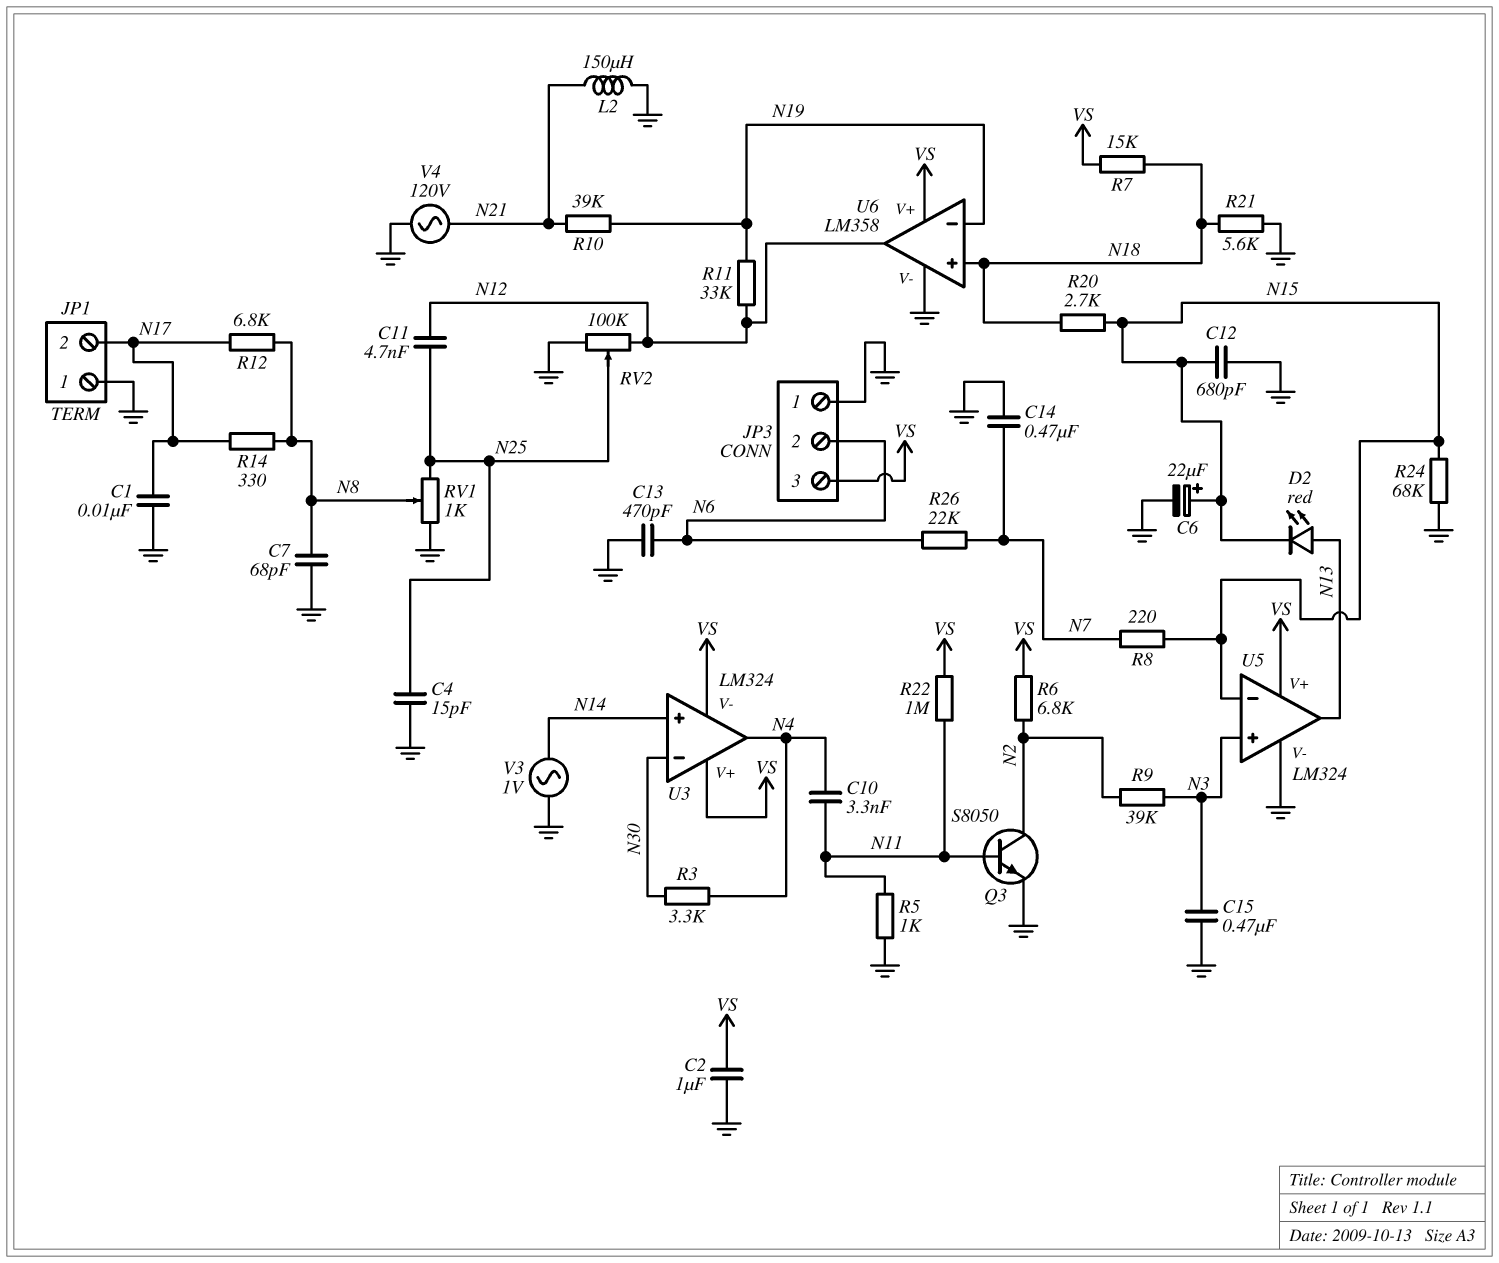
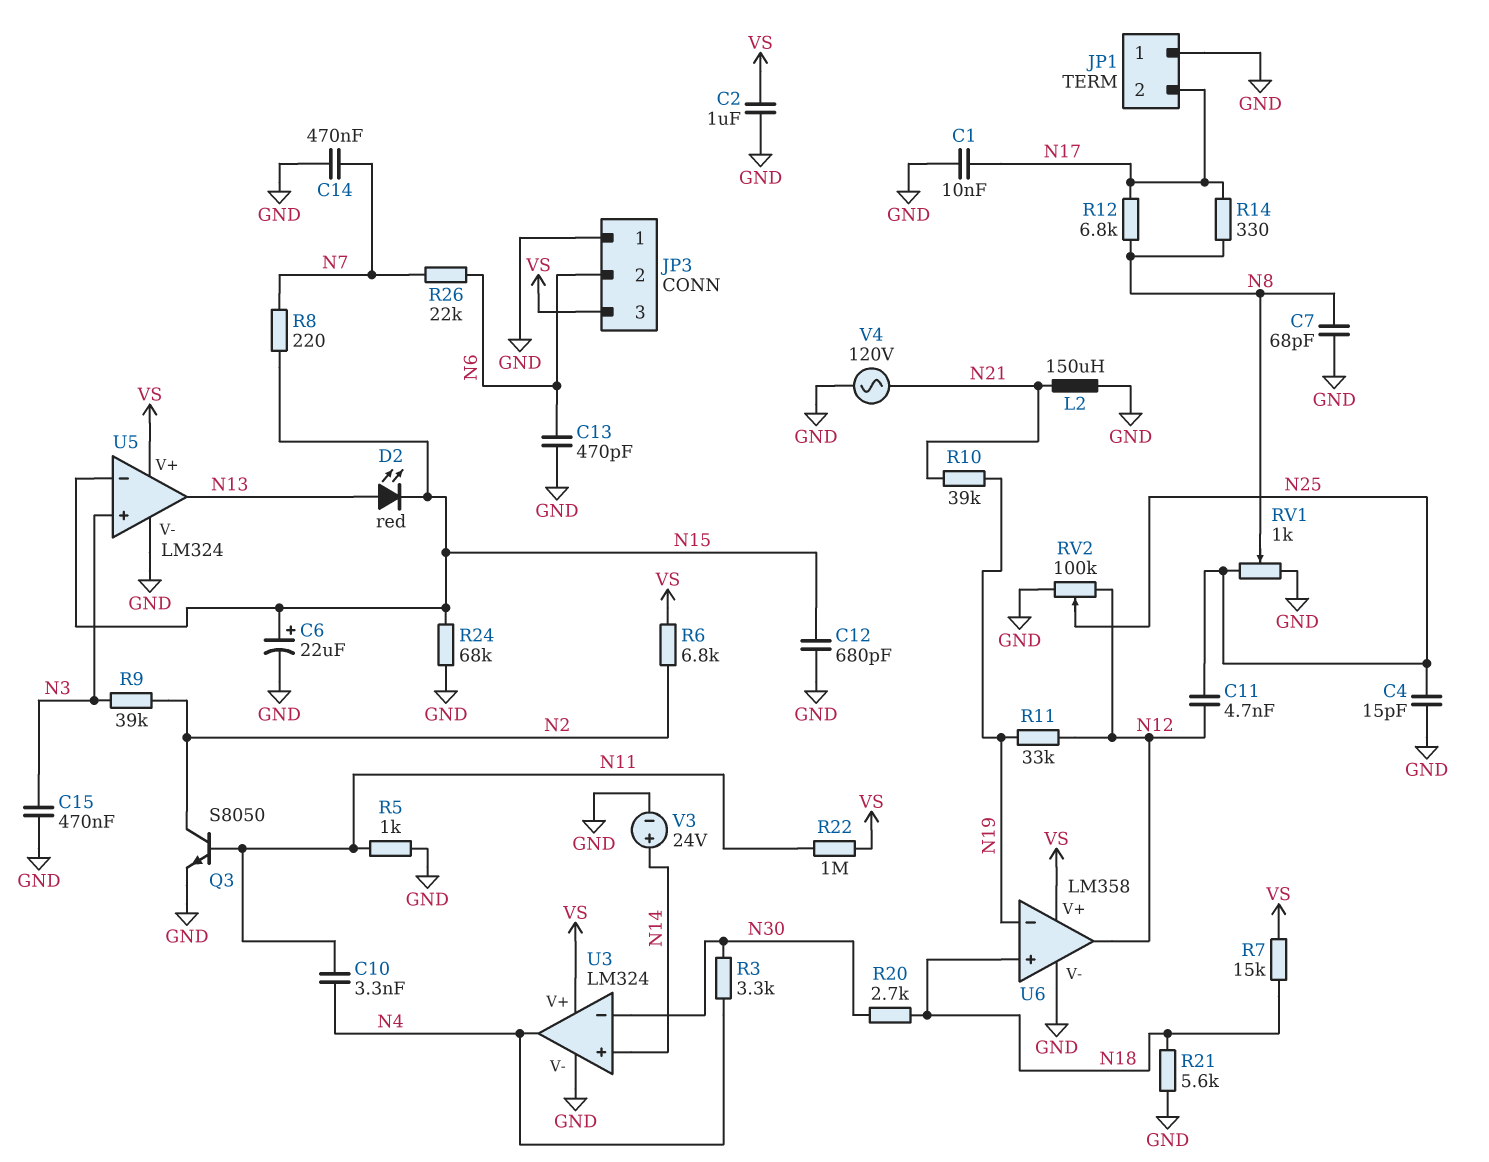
R20: 2.7k (N15, N18) -> 2.7k (N18, N30)
U3 pin V-: VS -> GND
V3: AC 1V (GND, N14) -> 24V (plus N14, minus GND)

